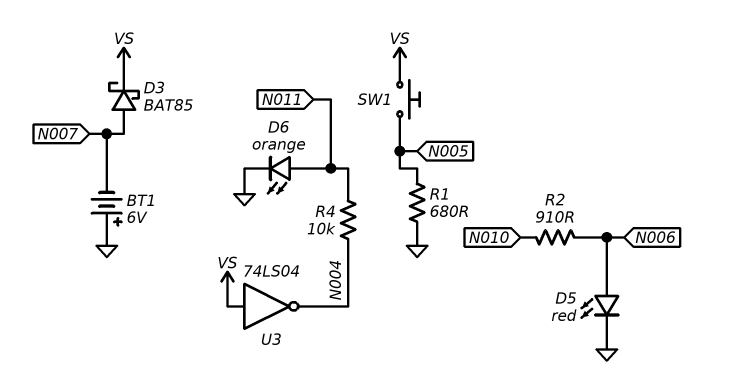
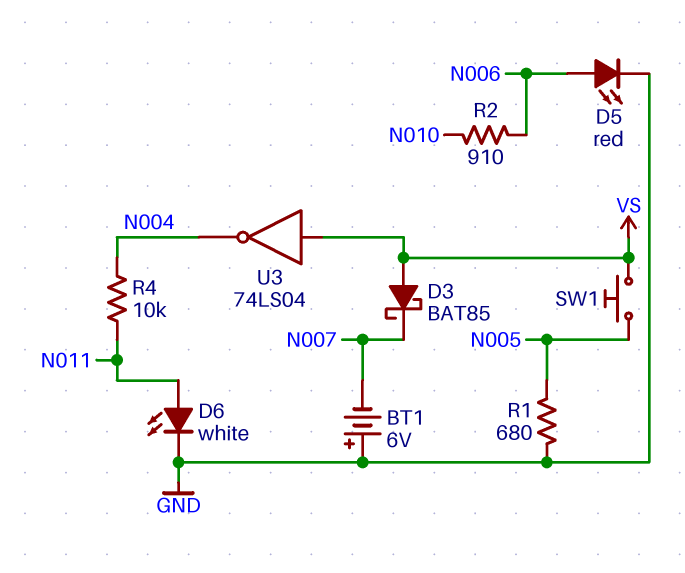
D3: schottky BAT85 (A N007, K VS) -> schottky BAT85 (A VS, K N007)
D6: LED orange (A N011, K GND) -> LED white (A N011, K GND)

